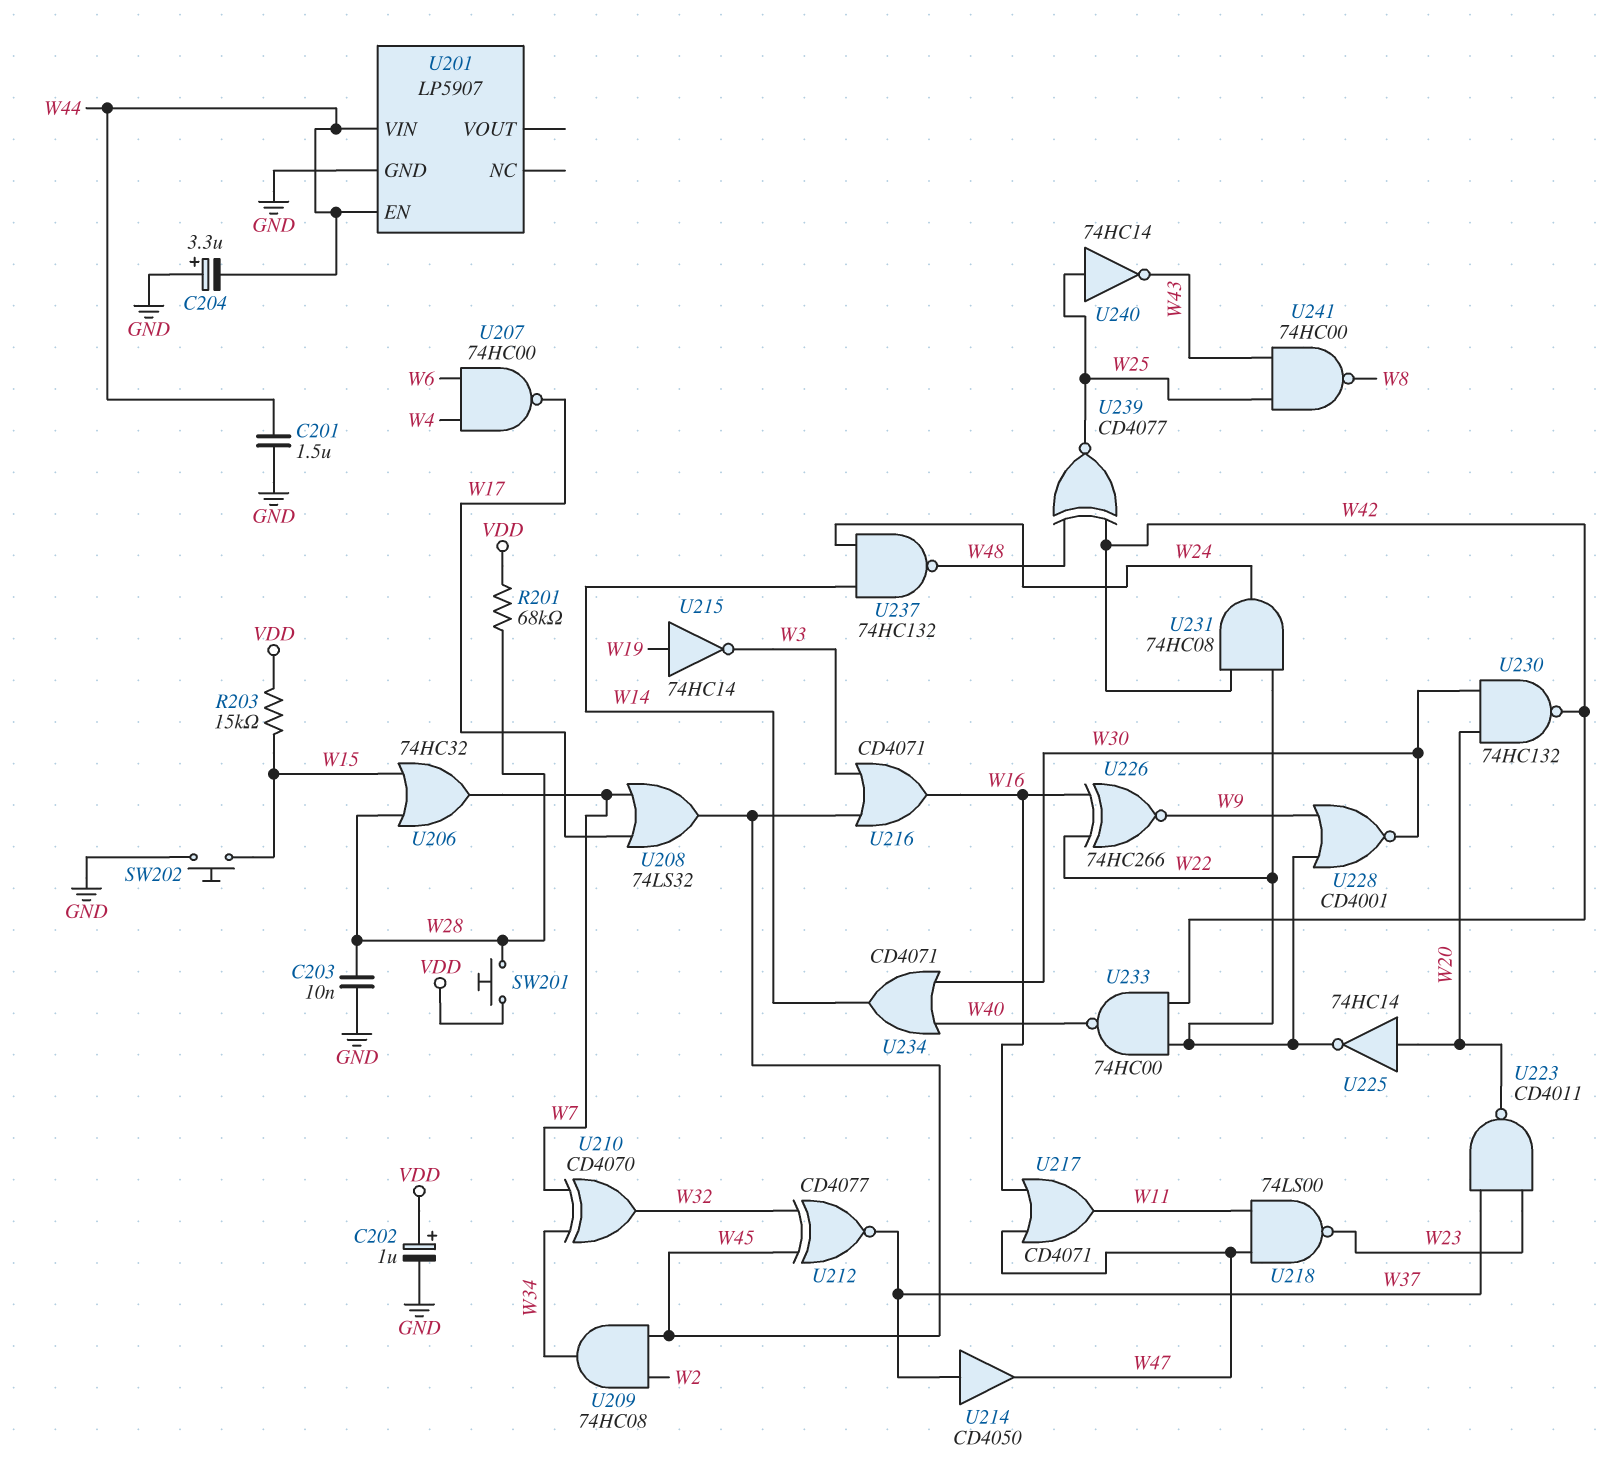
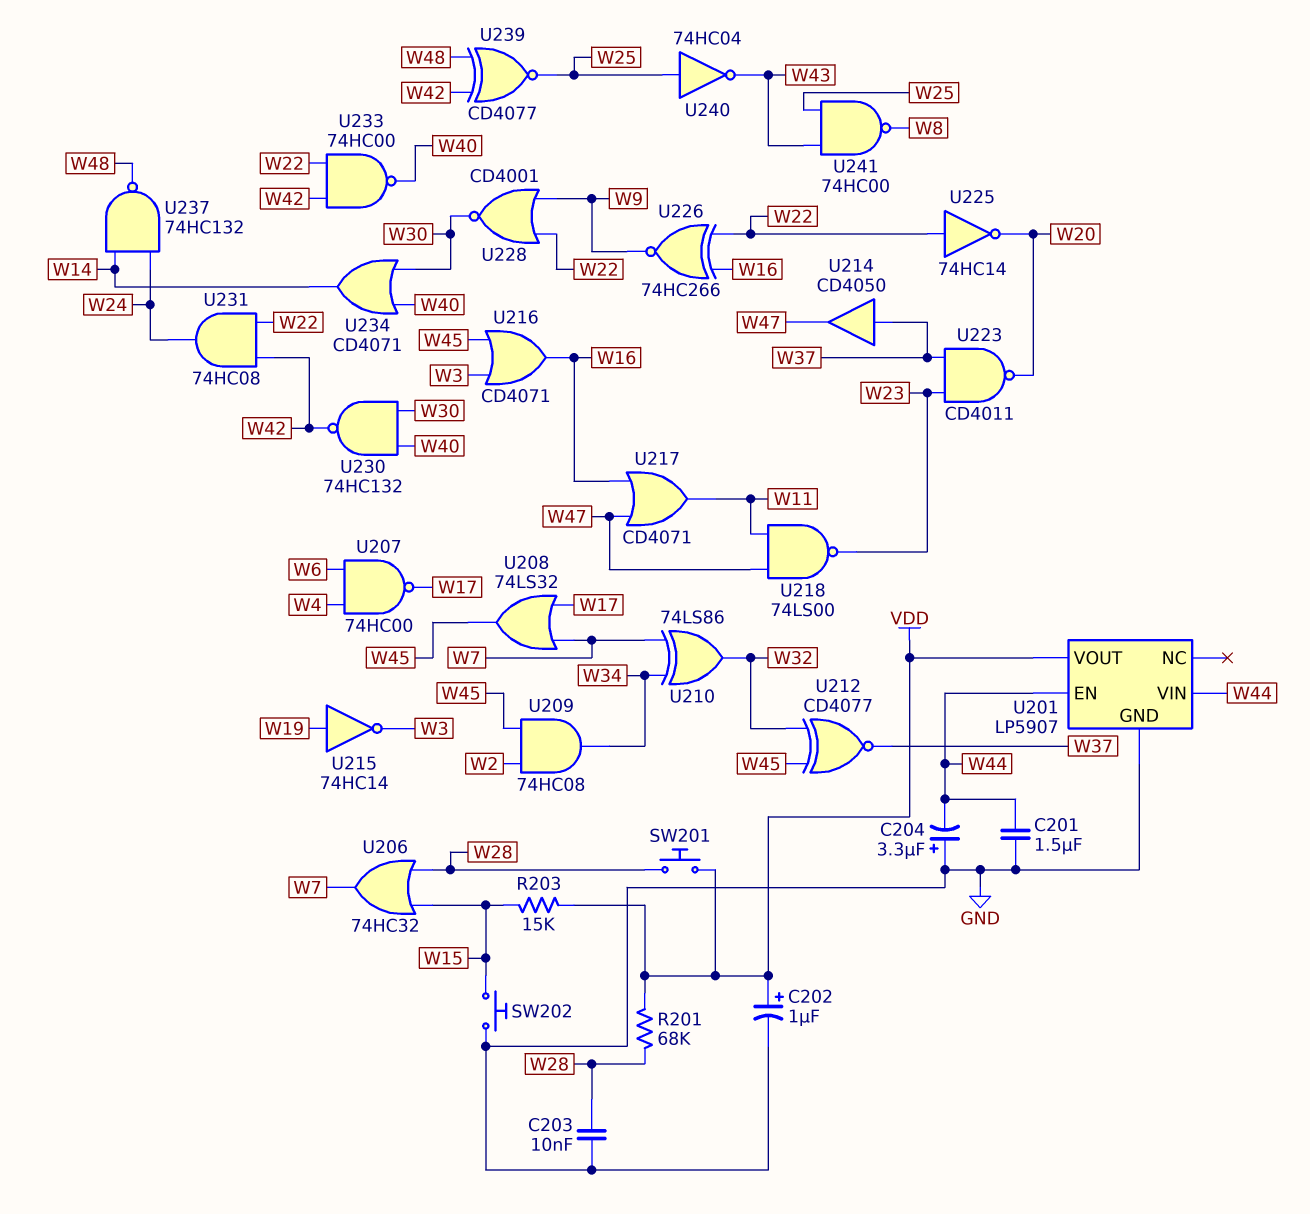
U201 pin VOUT: none -> VDD
U210: XOR CD4070 (in W7, in W34, out W32) -> XOR 74LS86 (in W7, in W34, out W32)
U225: NOT 74HC14 (in W20, out W22) -> NOT 74HC14 (in W22, out W20)
U230: NAND 74HC132 (in W20, in W30, out W42) -> NAND 74HC132 (in W30, in W40, out W42)
U240: NOT 74HC14 (in W25, out W43) -> NOT 74HC04 (in W25, out W43)

